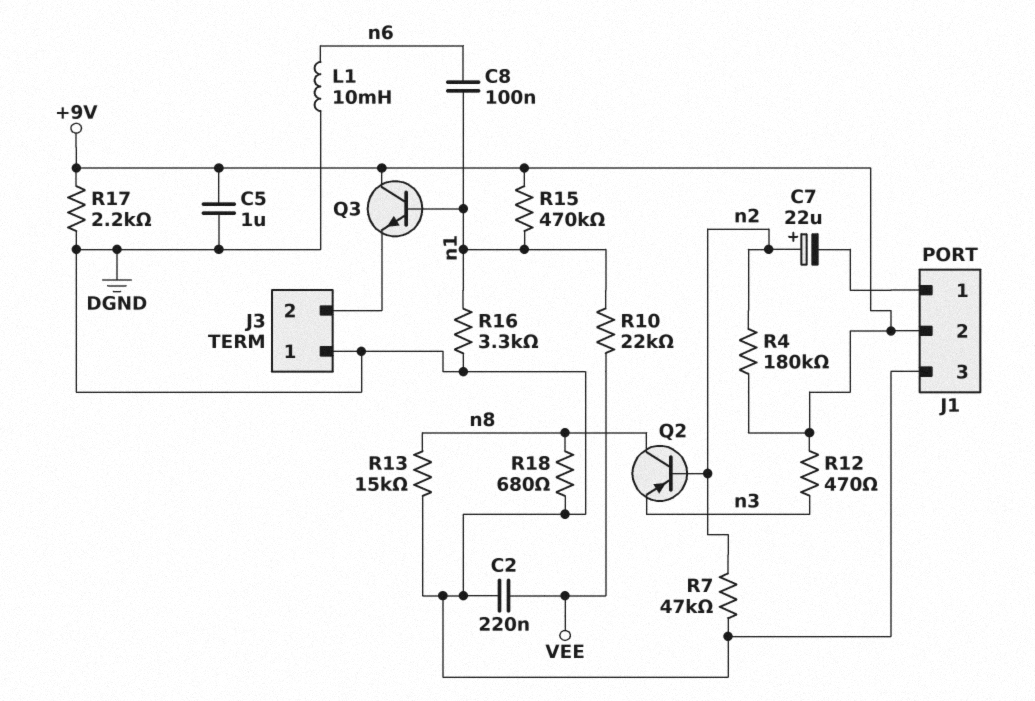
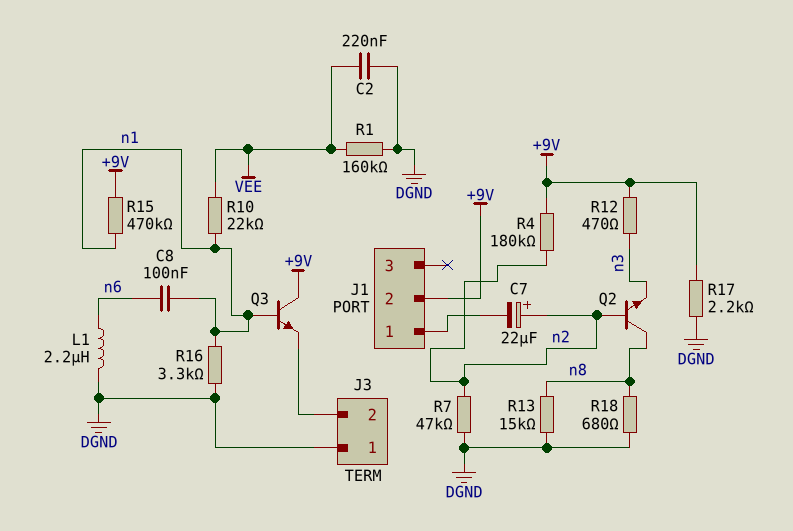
C5: 1uF (+9V, DGND) -> none
J1 pin 3: DGND -> none
L1: 10mH (DGND, n6) -> 2.2uH (DGND, n6)
Q2: PNP (B n2, C n8, E n3) -> NPN (B n2, C n8, E n3)
R1: none -> 160k (DGND, VEE)

